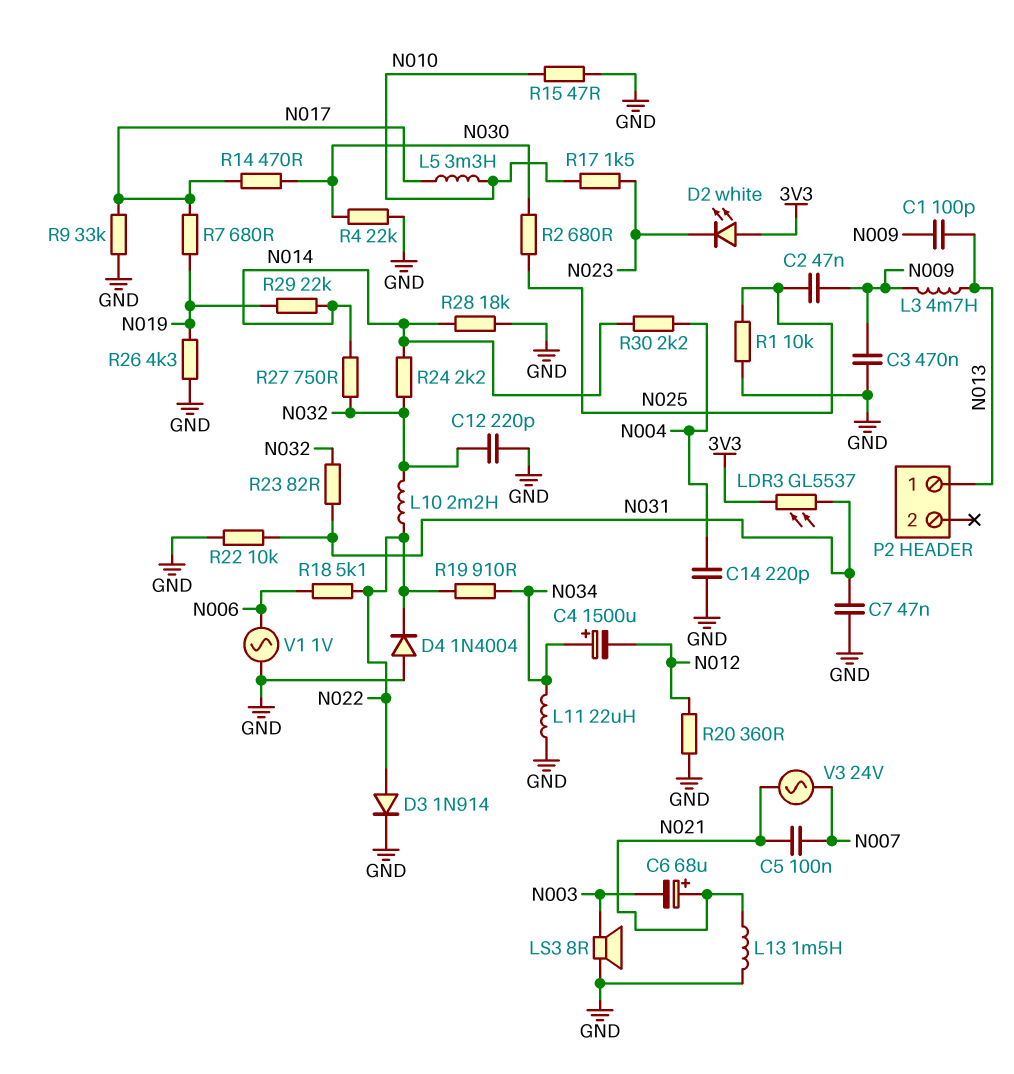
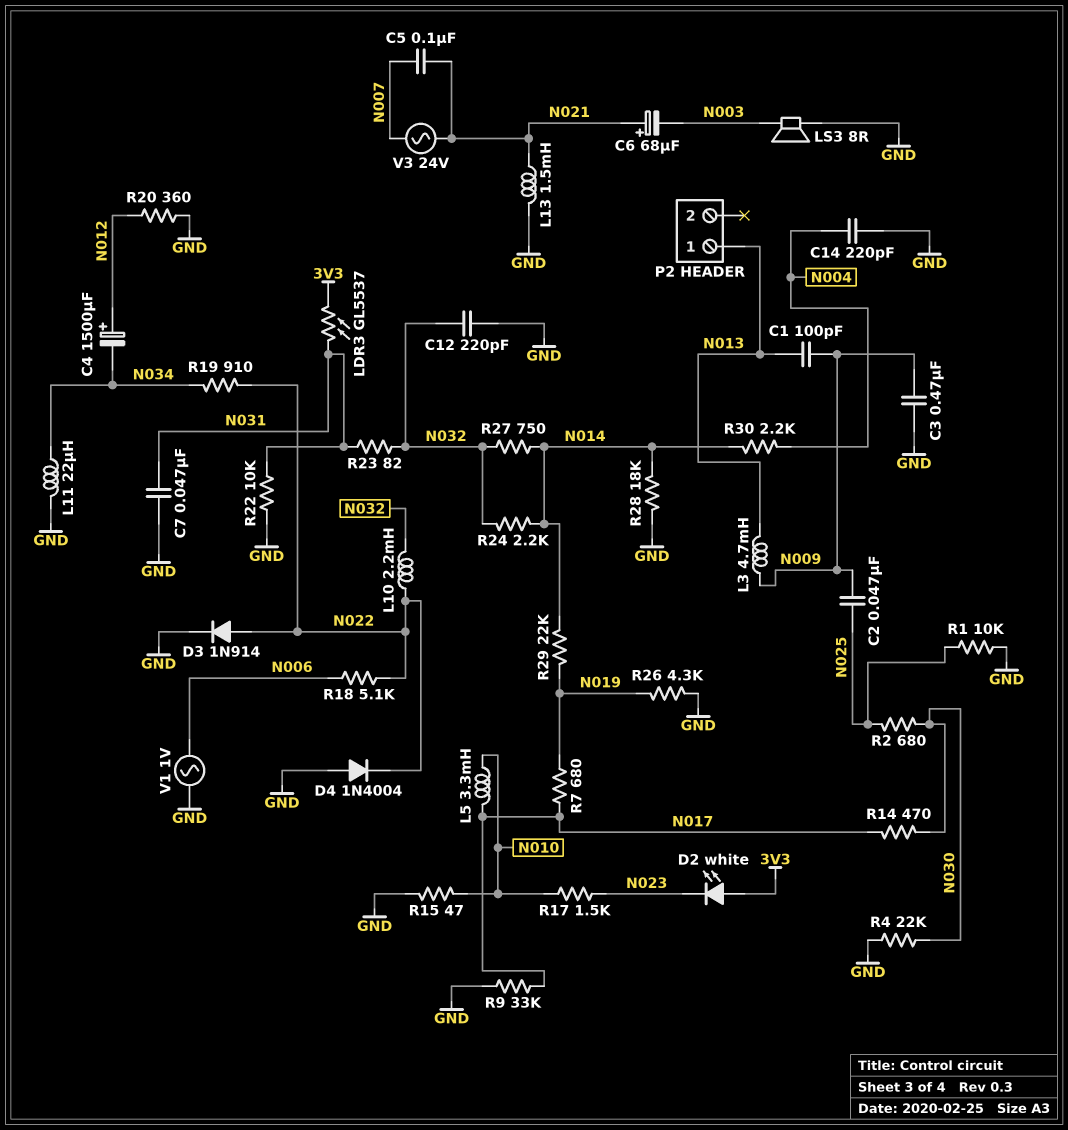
C4: 1500uF (plus N034, minus N012) -> 1500uF (plus N012, minus N034)

